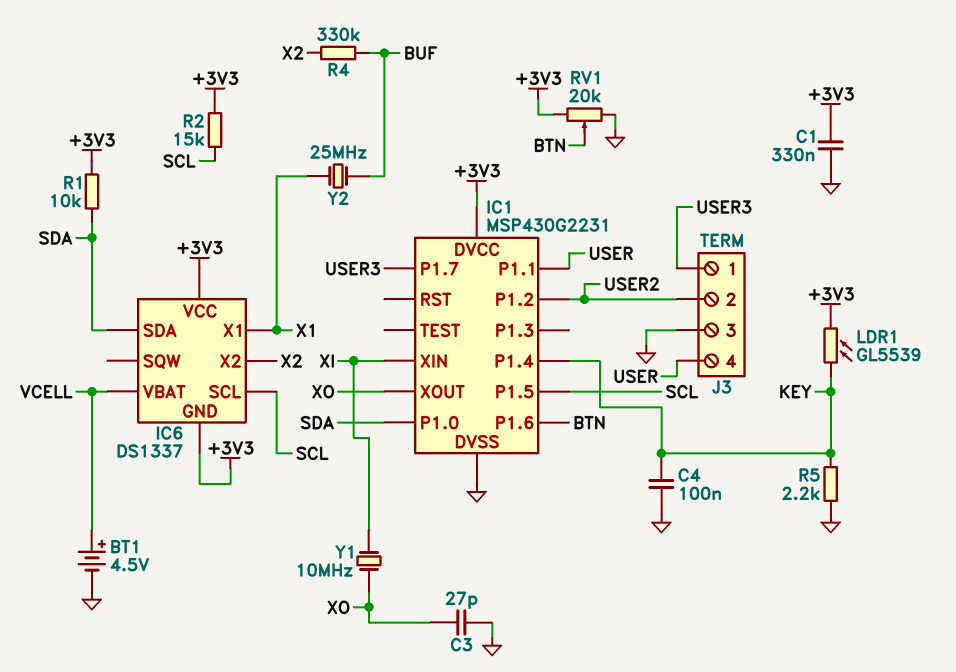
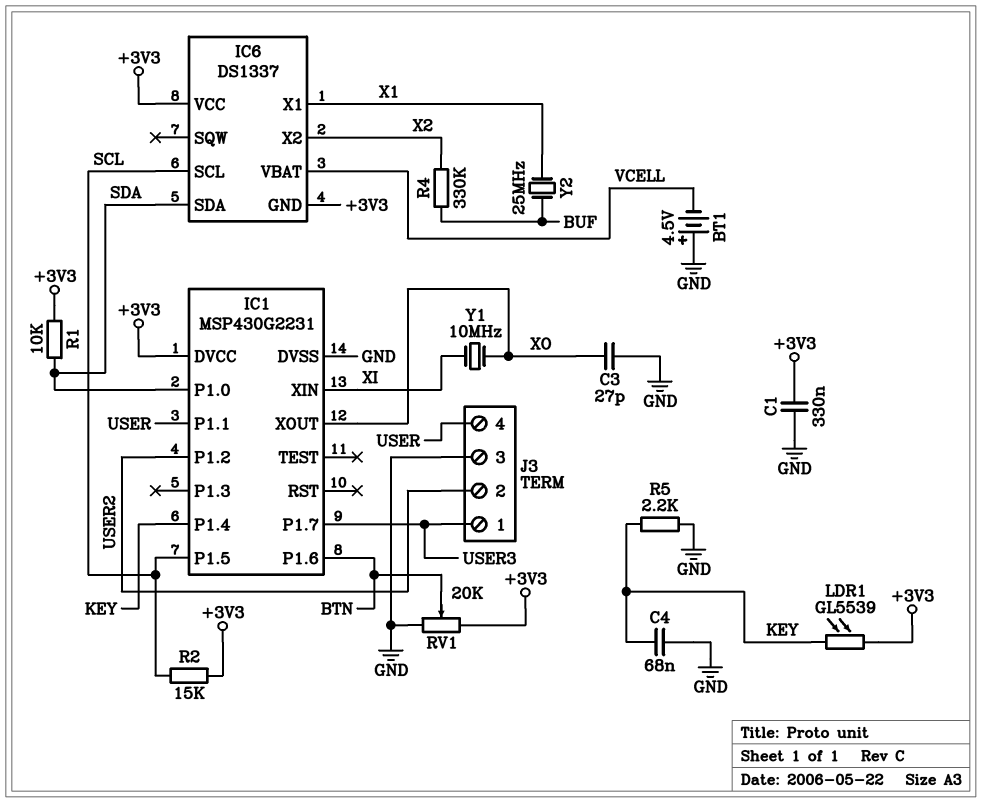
BT1: 4.5V (plus VCELL, minus GND) -> 4.5V (plus GND, minus VCELL)
C4: 100nF (GND, KEY) -> 68nF (GND, KEY)

